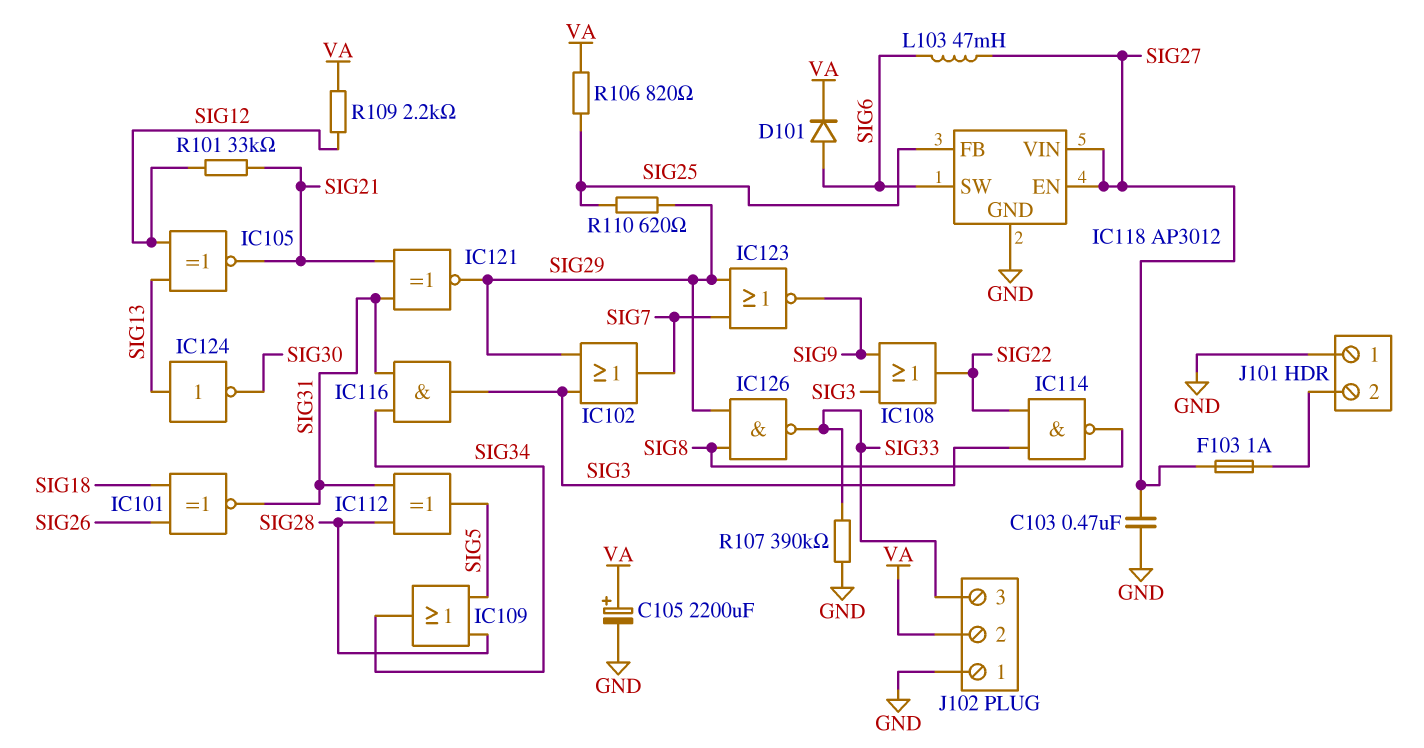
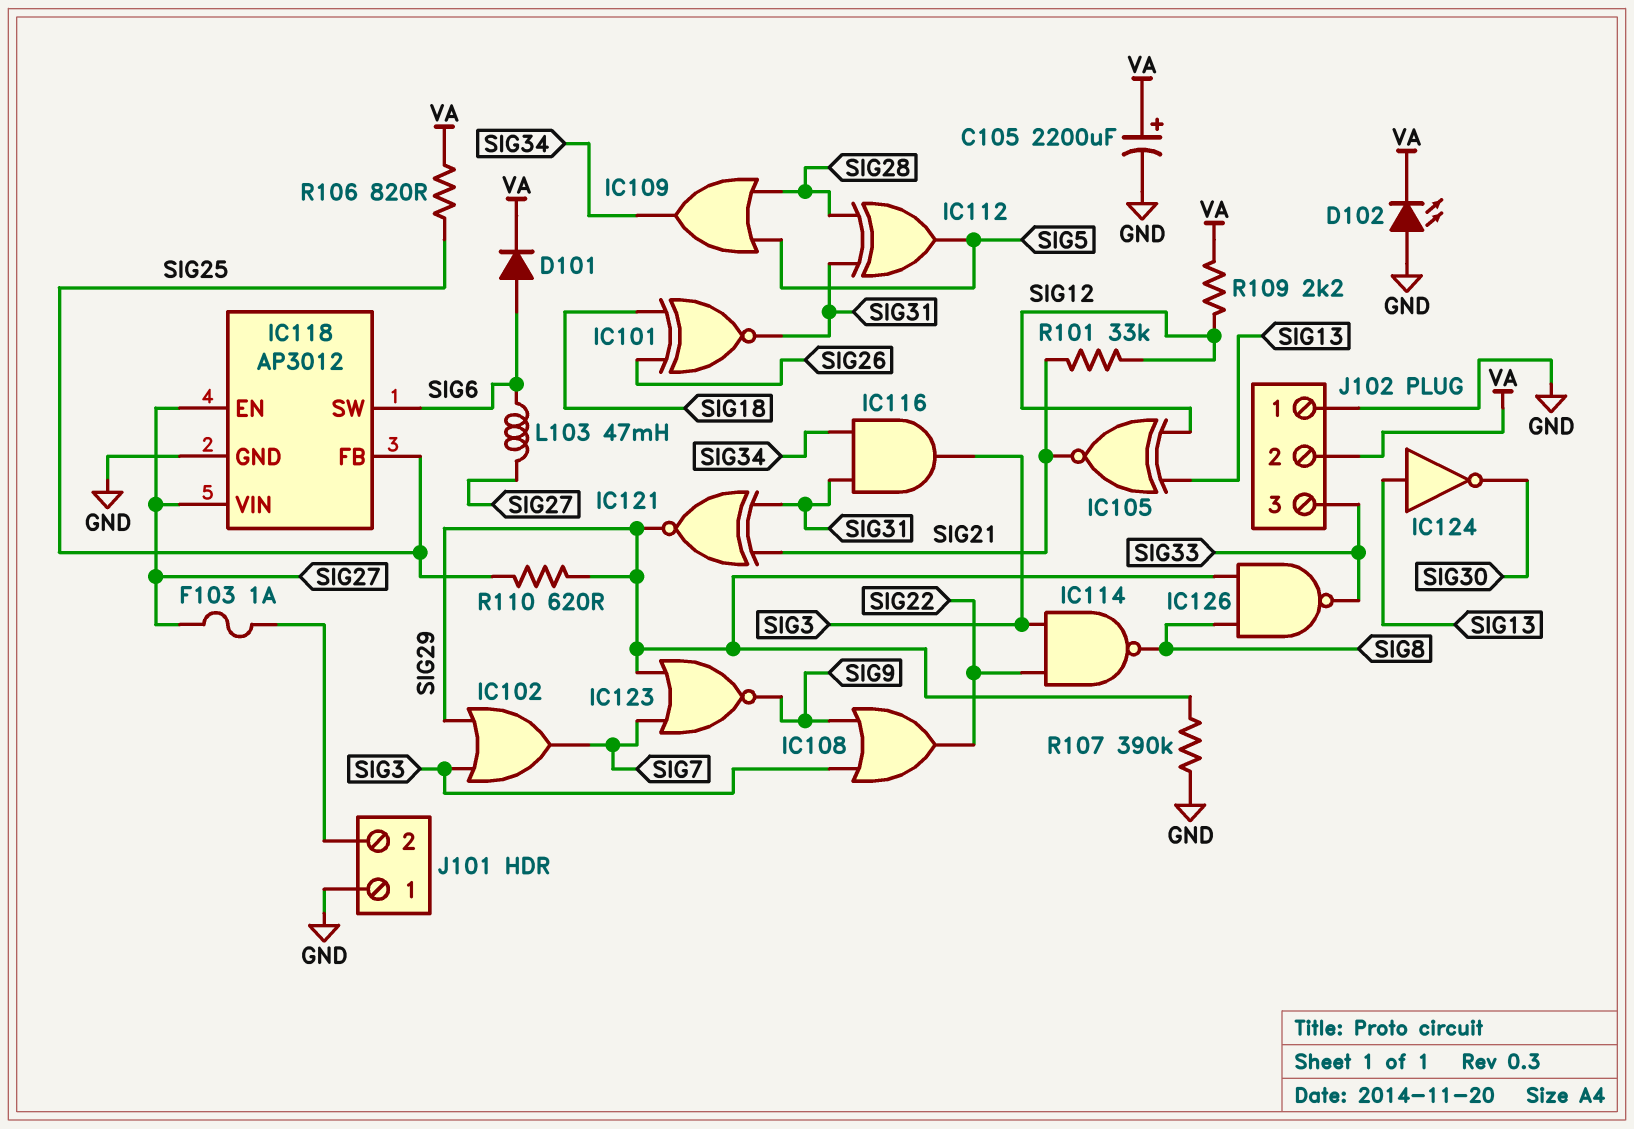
C103: 470nF (GND, SIG27) -> none
D102: none -> LED (A GND, K VA)
R107: 390k (GND, SIG33) -> 390k (GND, SIG29)

